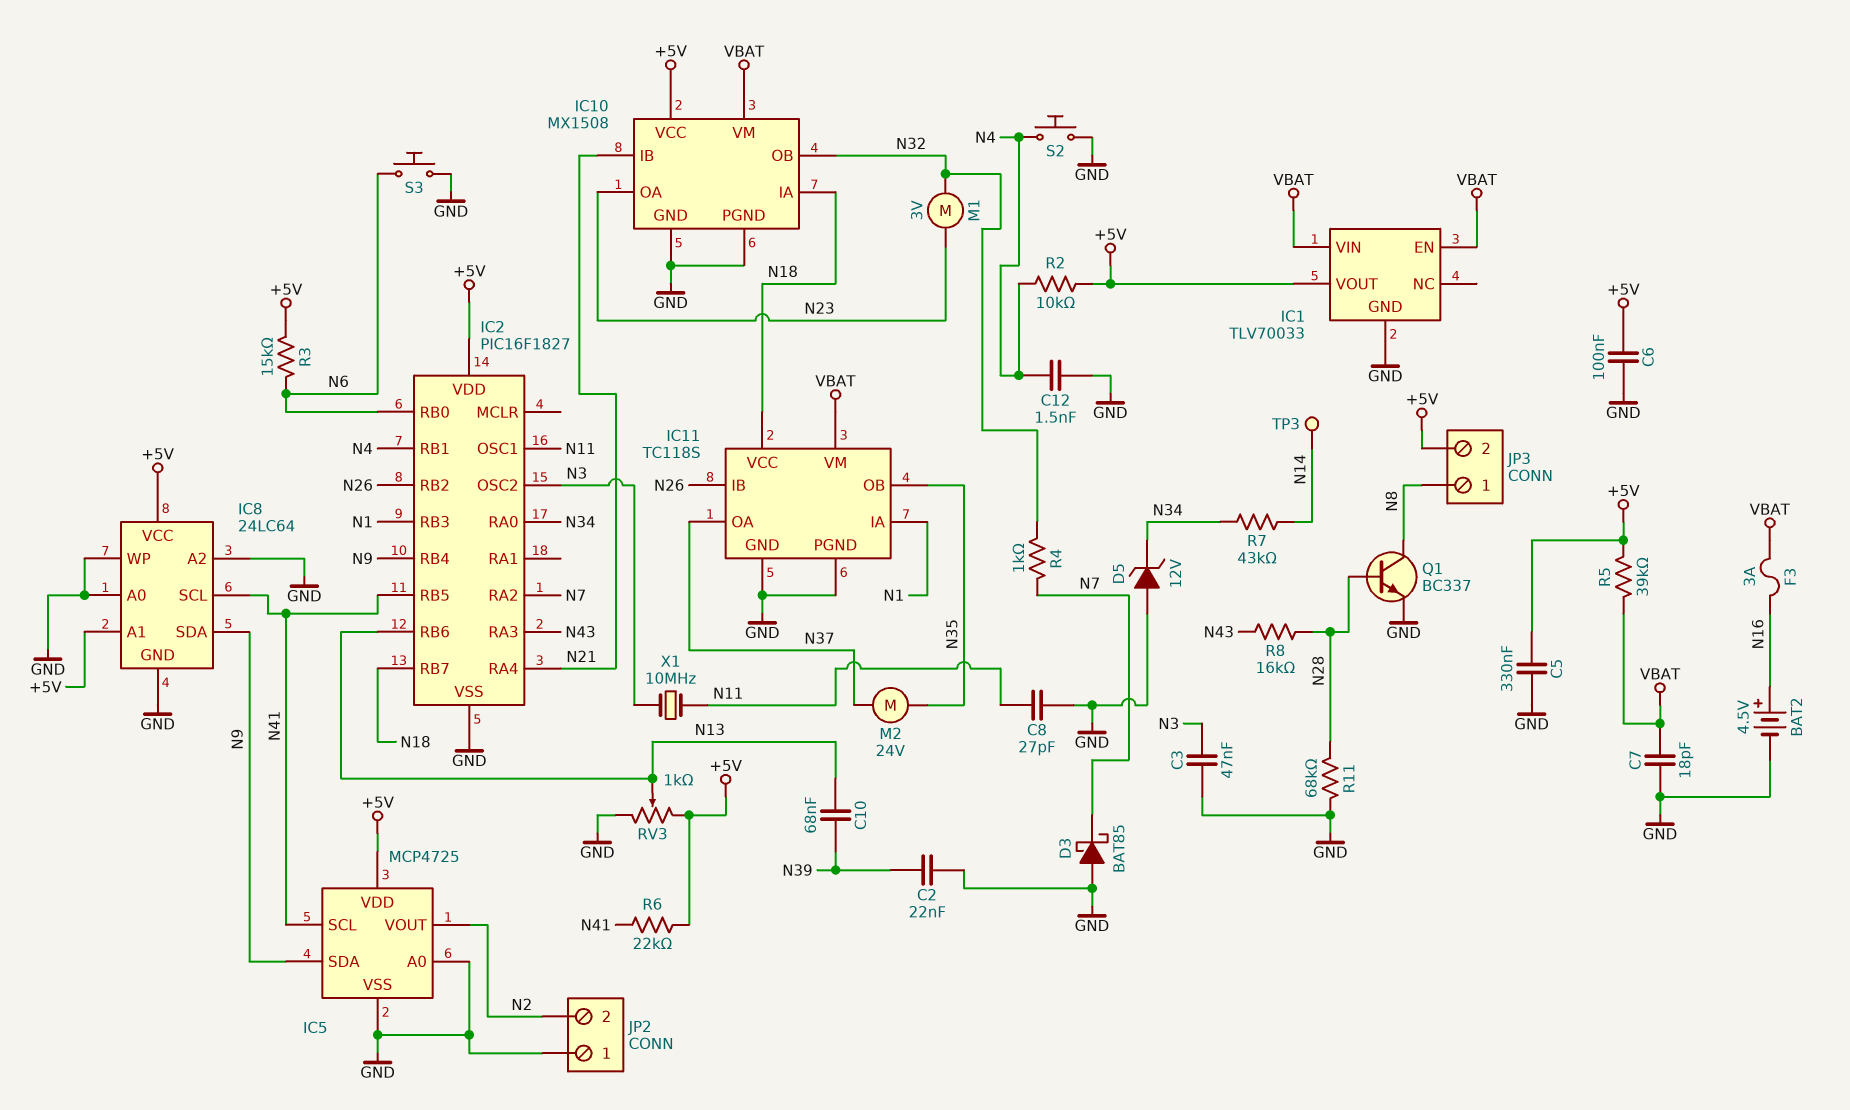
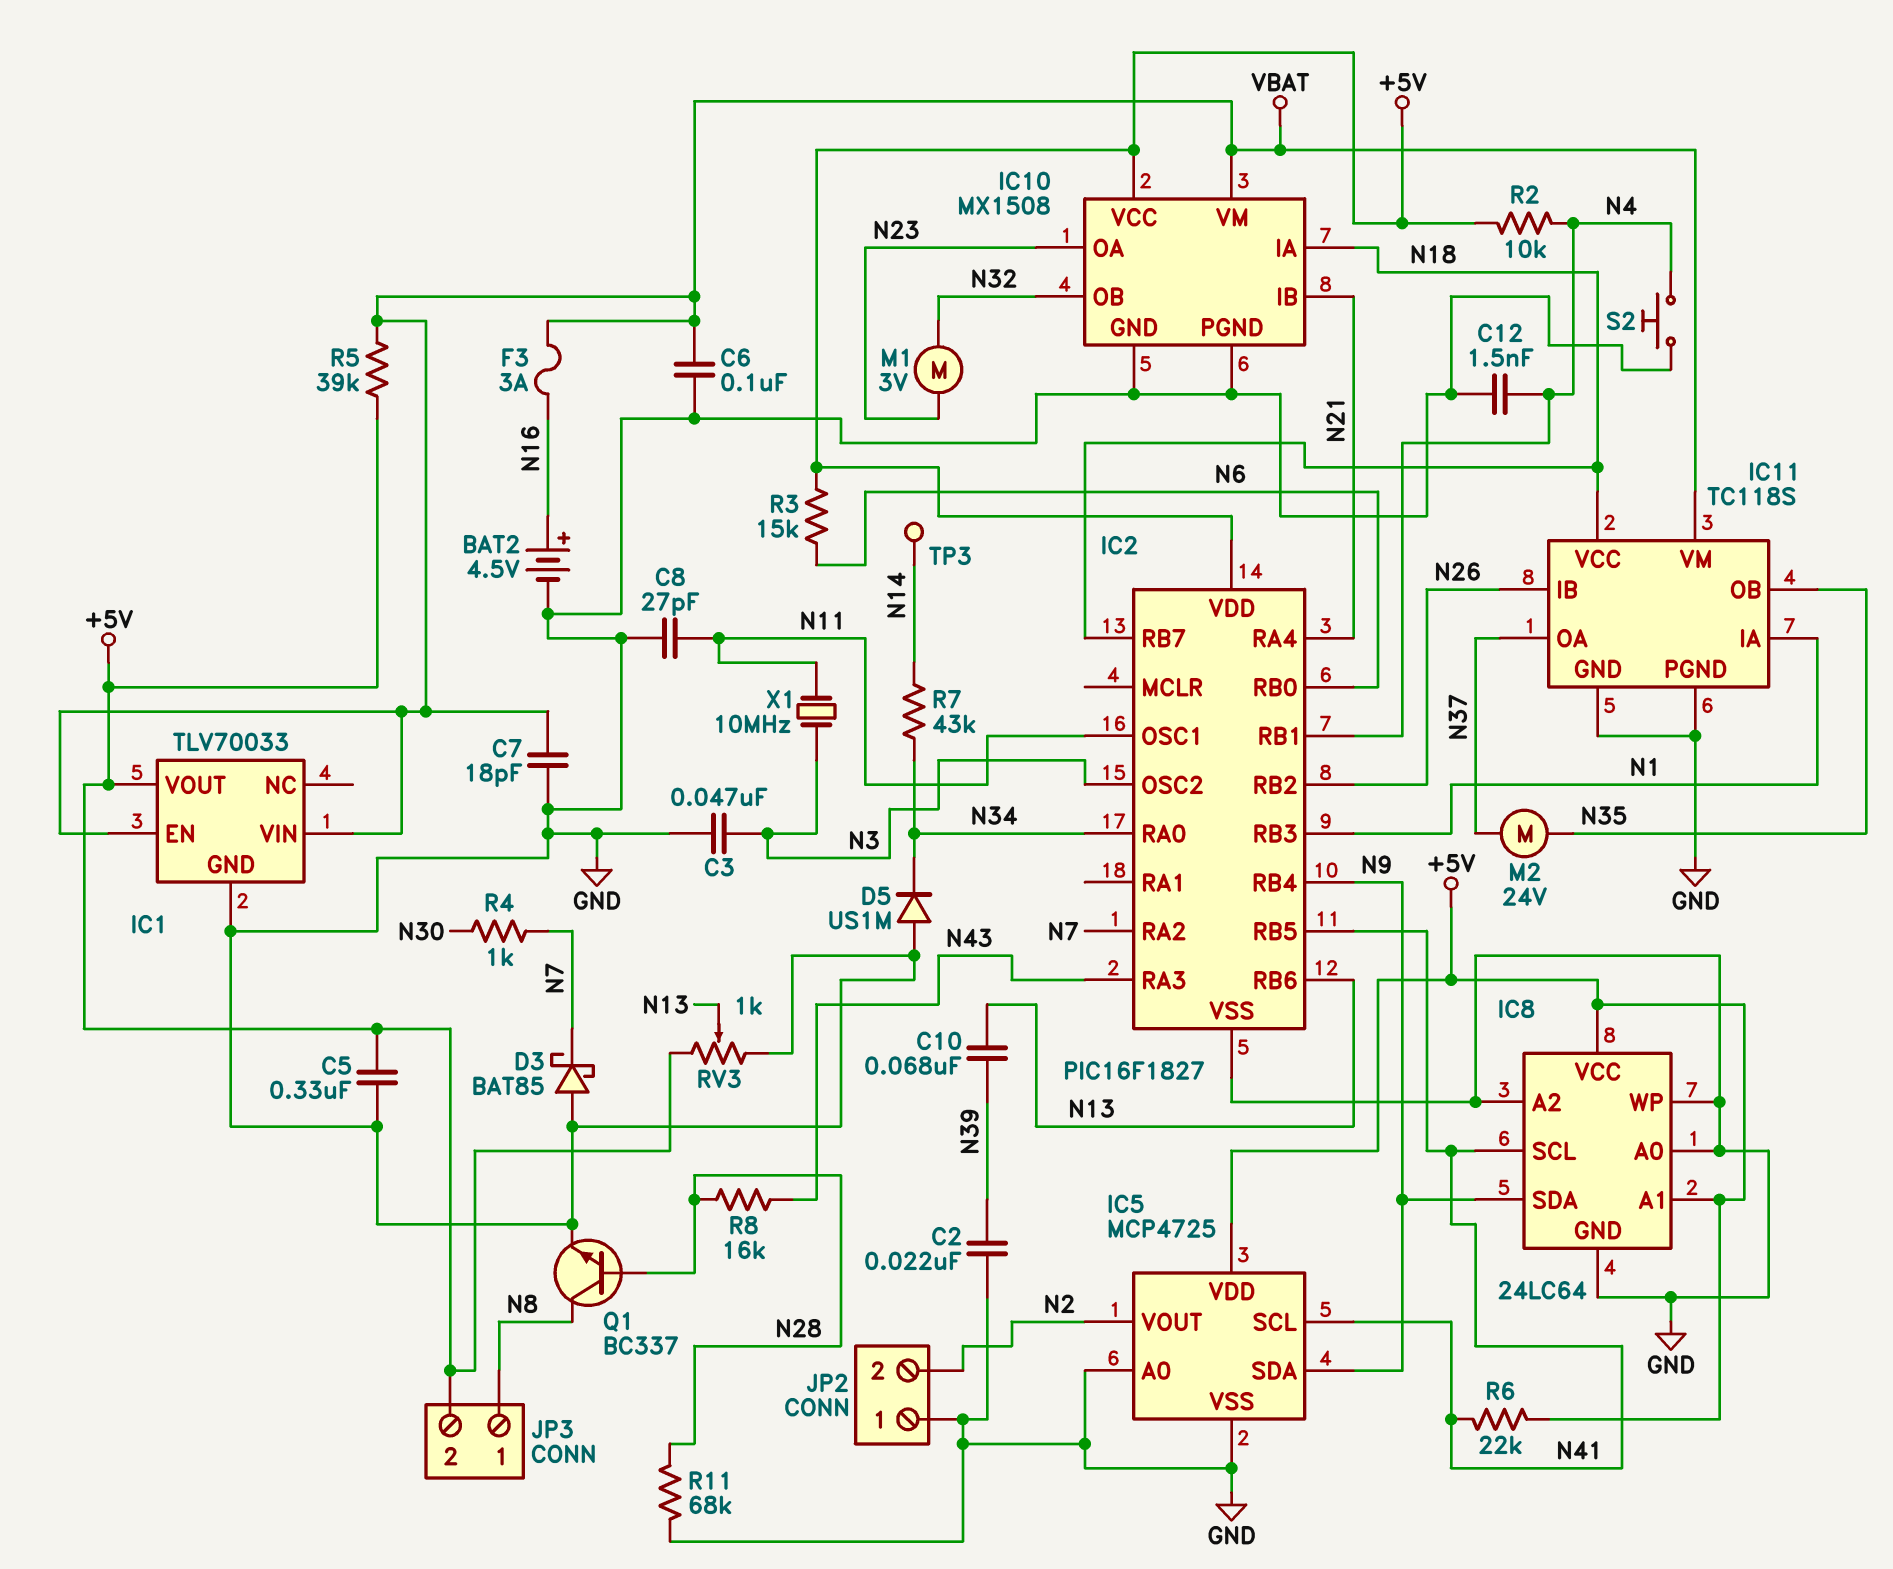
C6: 100nF (+5V, GND) -> 100nF (GND, VBAT)
D5: zener 12V (A GND, K N34) -> diode US1M (A GND, K N34)
R4: 1k (N7, N32) -> 1k (N7, N30)
S3: button (GND, N6) -> none

